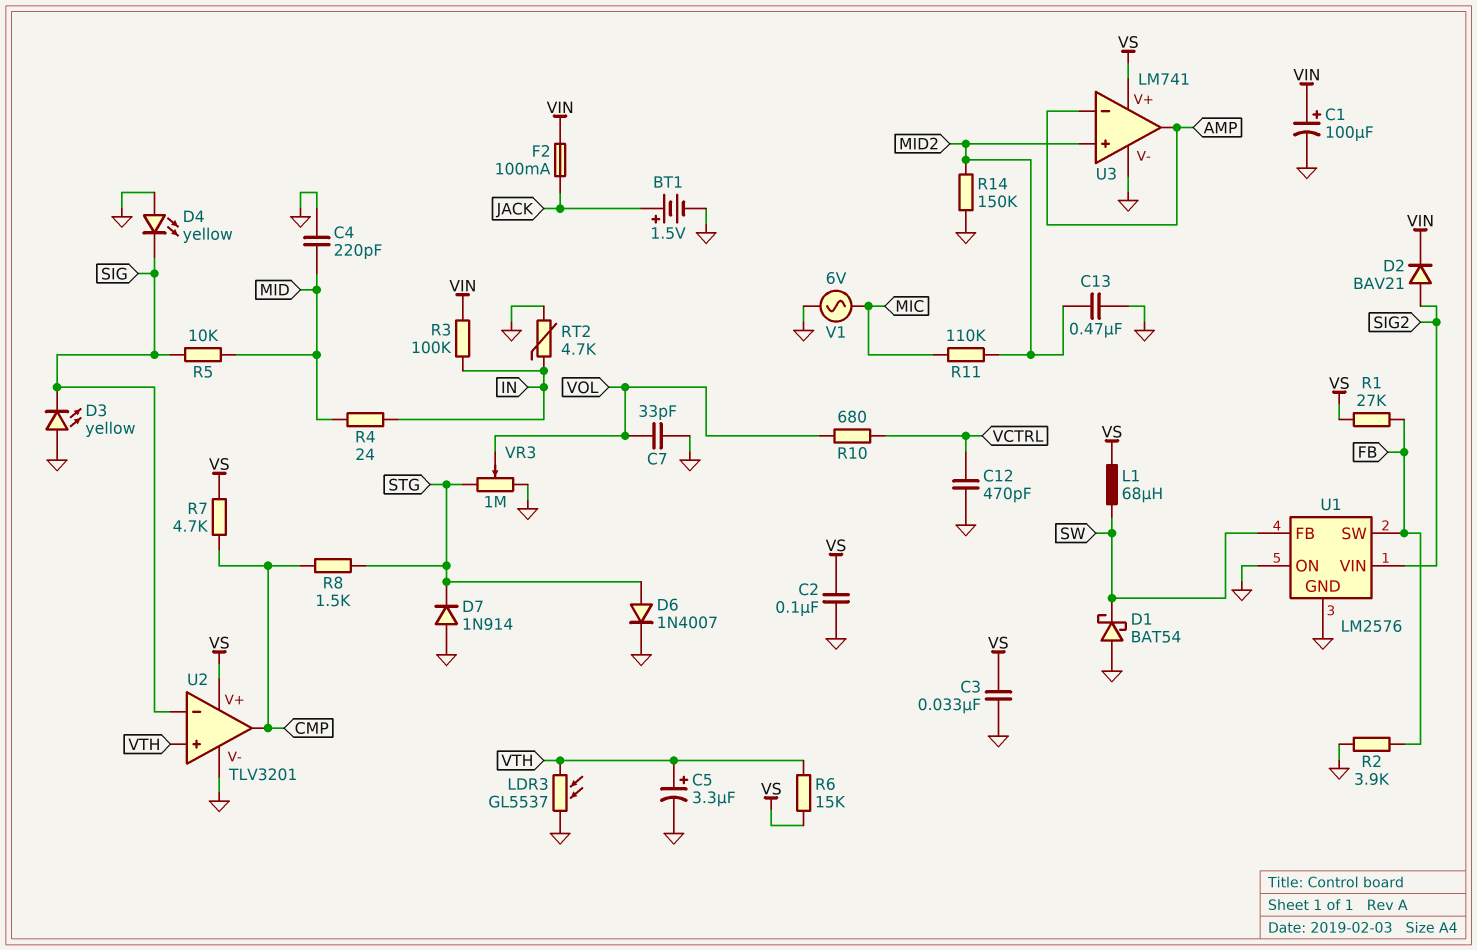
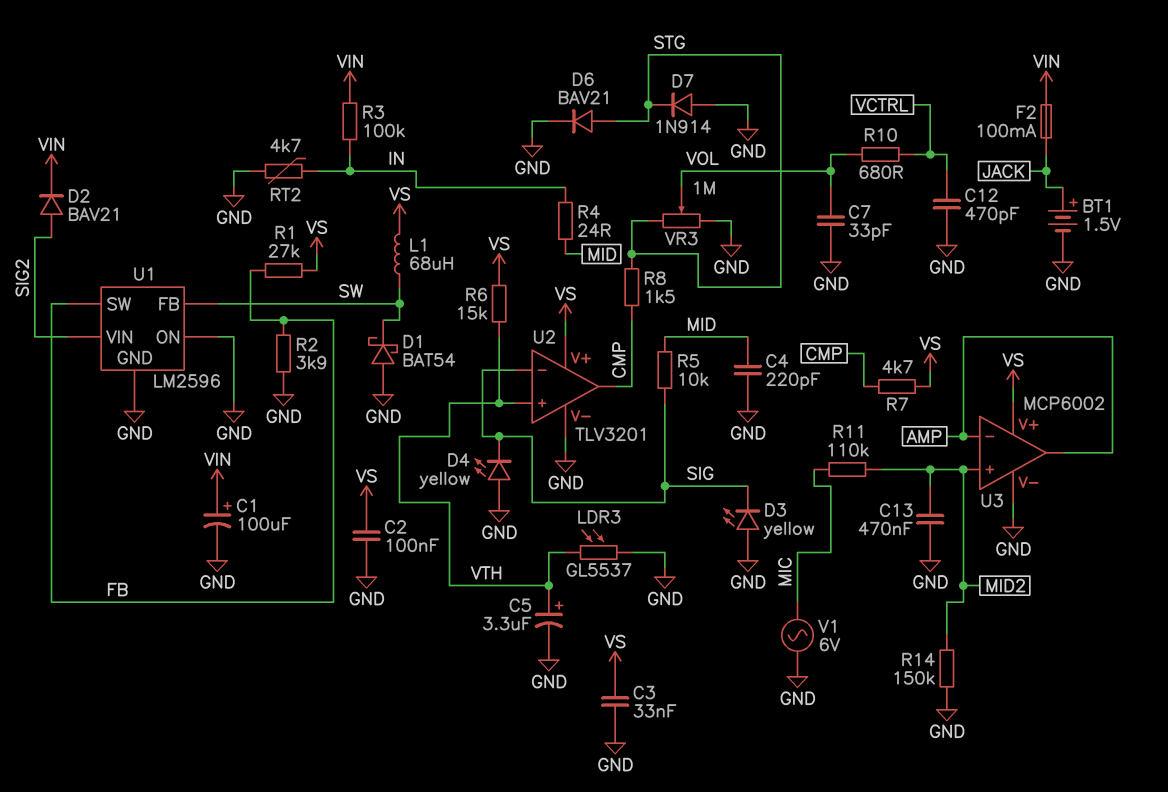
D6: diode 1N4007 (A STG, K GND) -> diode BAV21 (A STG, K GND)
U1: LM2576 -> LM2596
U3: LM741 -> MCP6002

